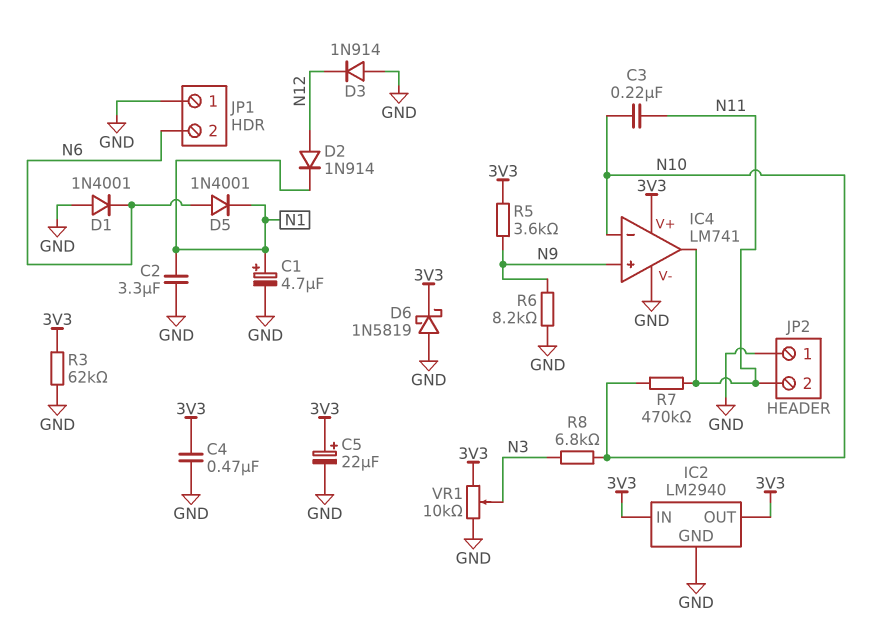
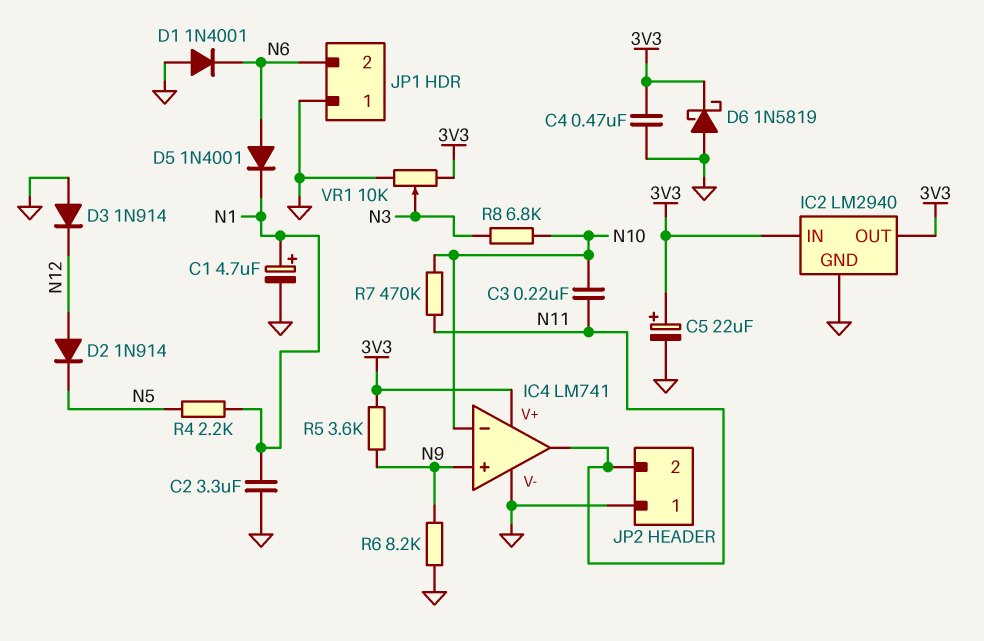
D2: diode 1N914 (A N12, K N1) -> diode 1N914 (A N12, K N5)
R3: 62k (3V3, GND) -> none
R4: none -> 2.2k (N1, N5)

